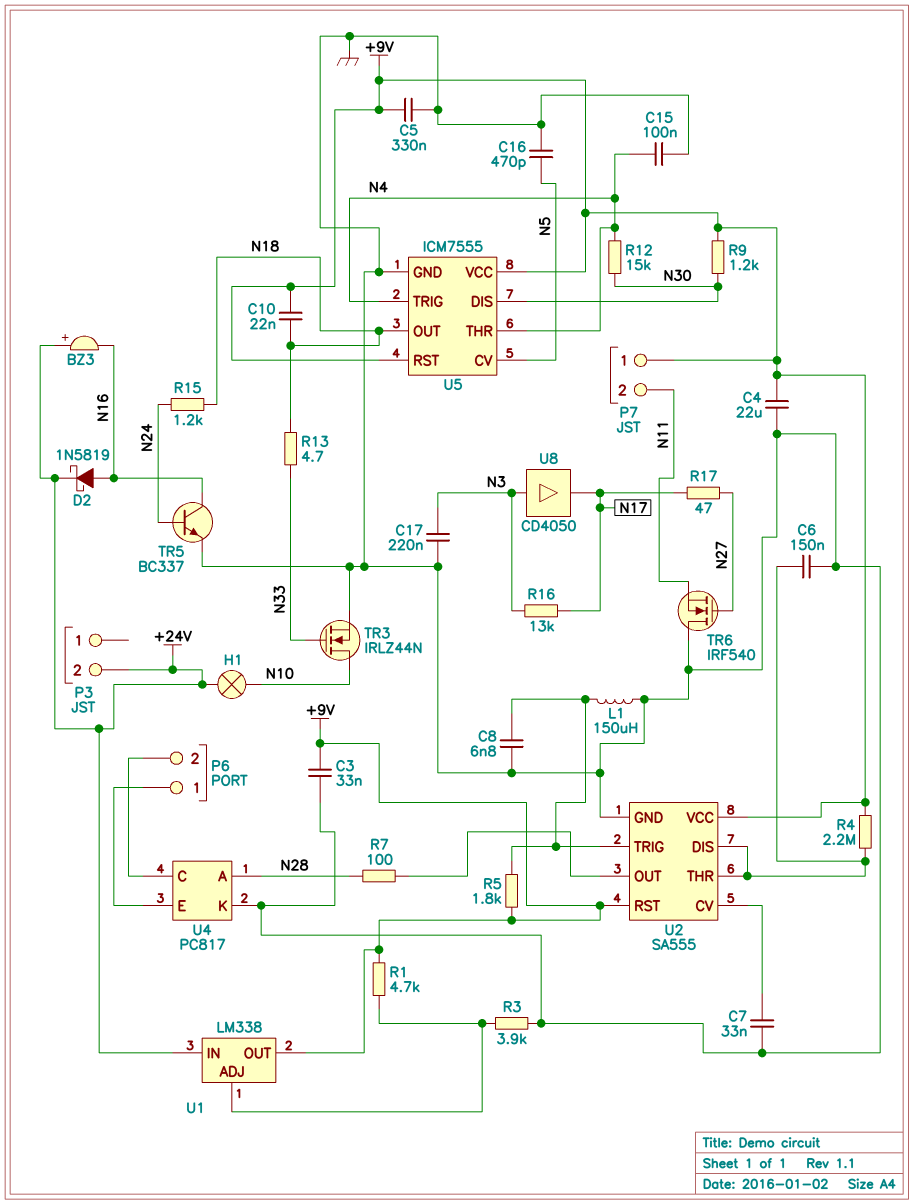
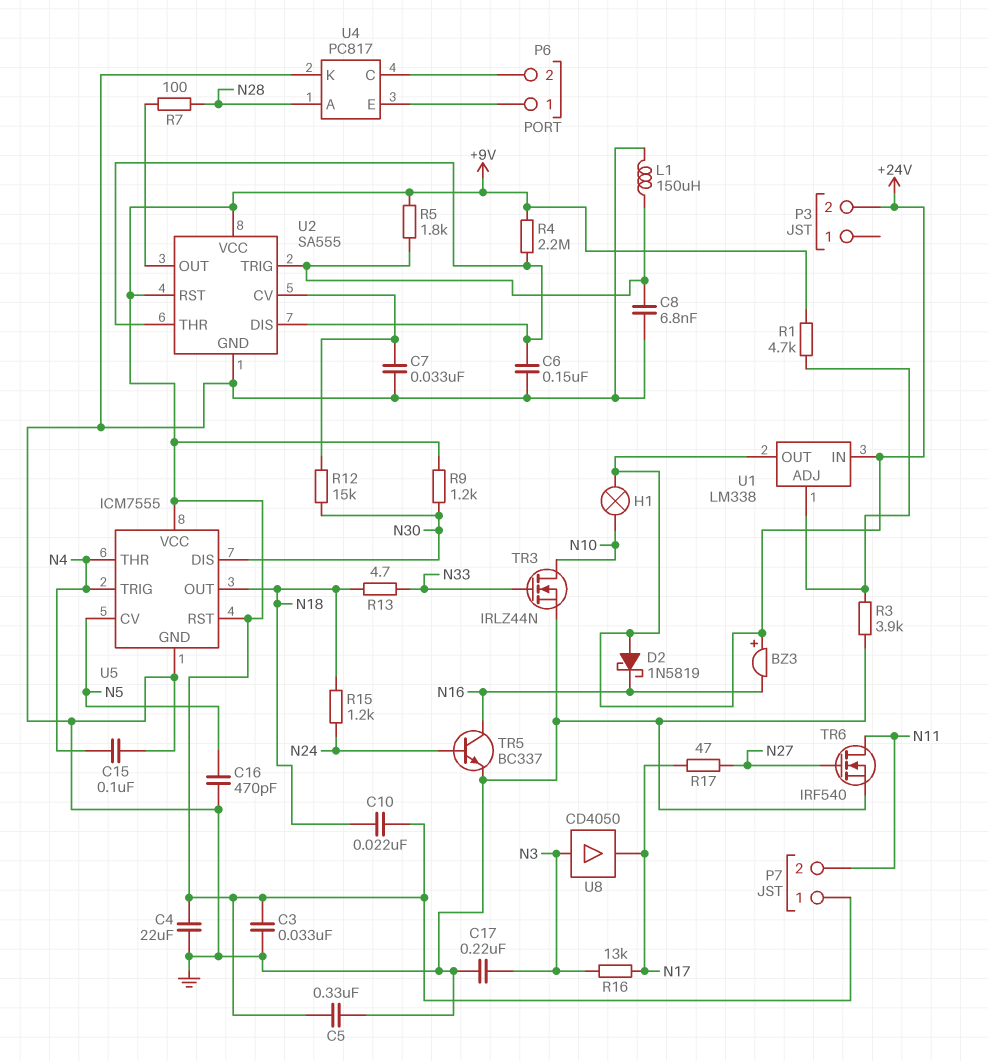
D2: schottky 1N5819 (A N16, K +24V) -> schottky 1N5819 (A +24V, K N16)
R12: 15k (N4, N30) -> 15k (N30, U2/CV)
TR6: NMOS IRF540 (G N27, D GND, S N11) -> NMOS IRF540 (G N27, D N11, S GND)
U1 pin OUT: +9V -> +24V

